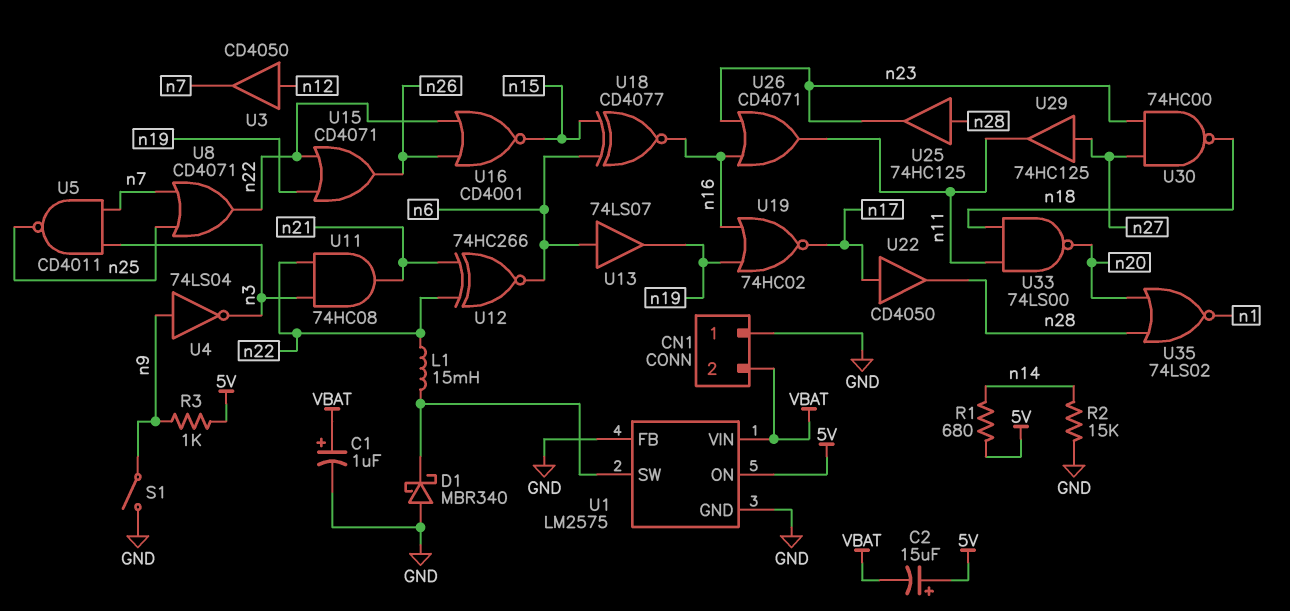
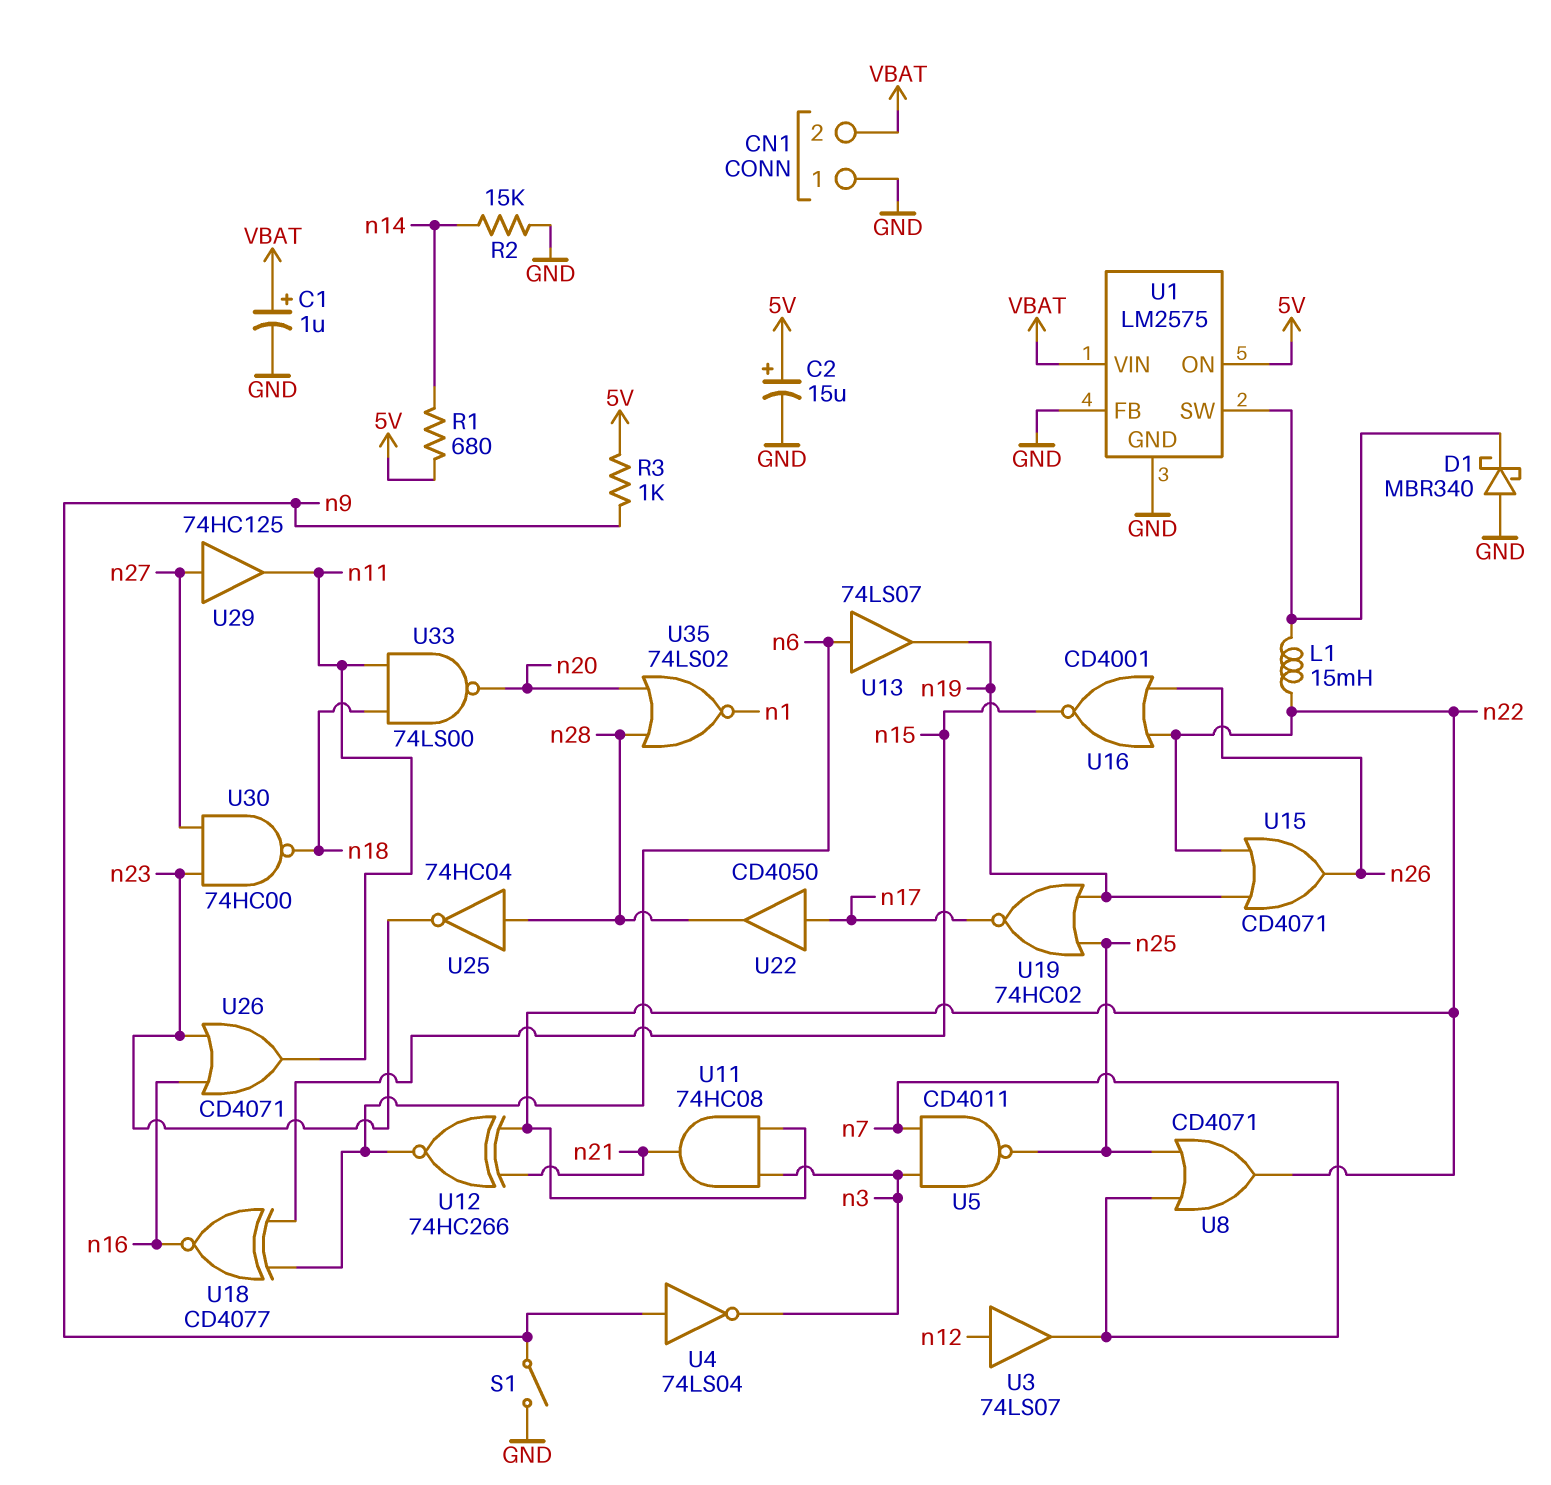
C2: 15uF (plus 5V, minus VBAT) -> 15uF (plus 5V, minus GND)
U3: buffer CD4050 (in n12, out n7) -> buffer 74LS07 (in n12, out n7)
U19: NOR 74HC02 (in n16, in n19, out n17) -> NOR 74HC02 (in n19, in n25, out n17)
U25: buffer 74HC125 (in n28, out n23) -> NOT 74HC04 (in n28, out n23)

